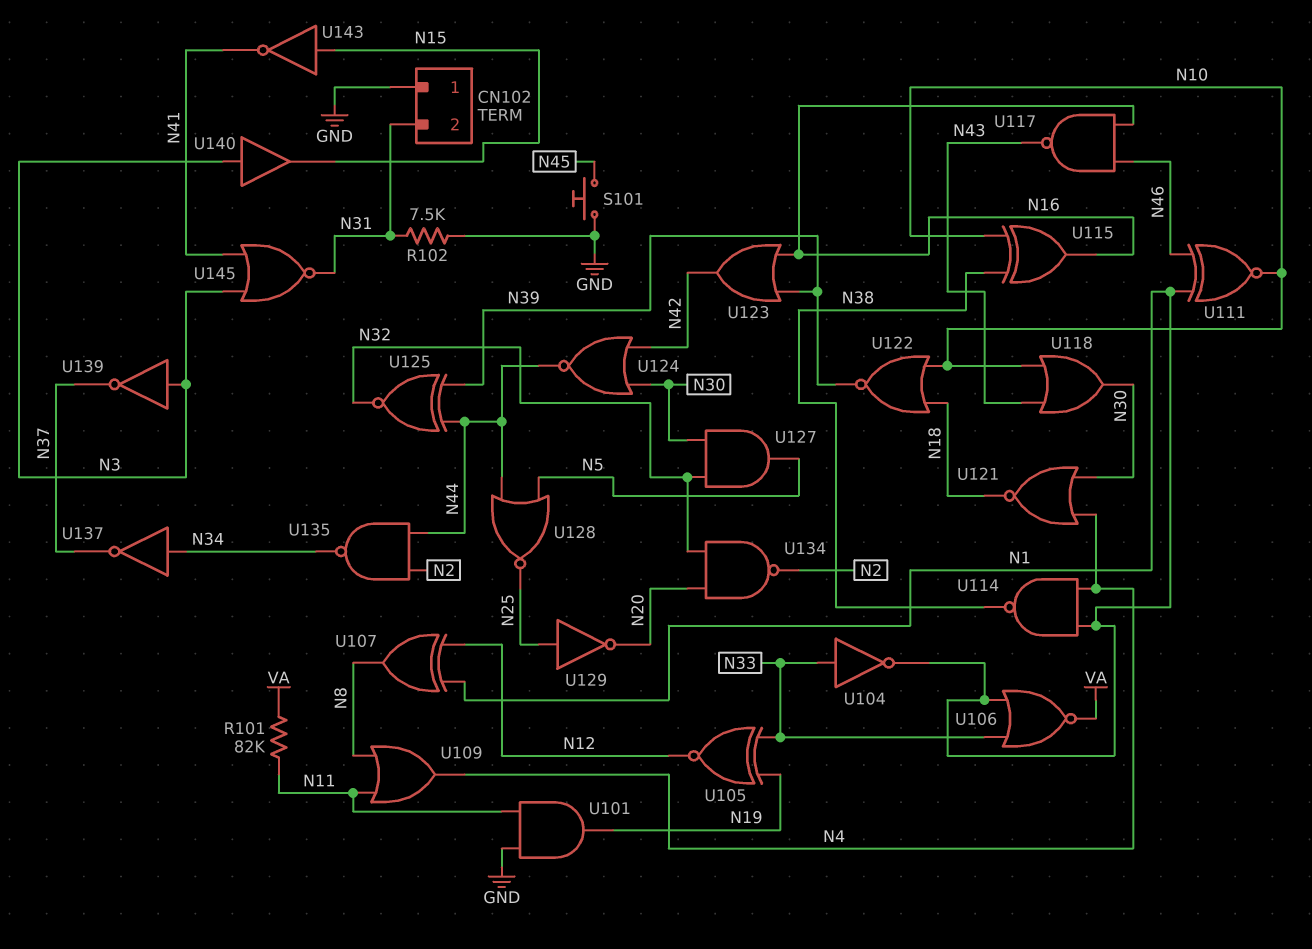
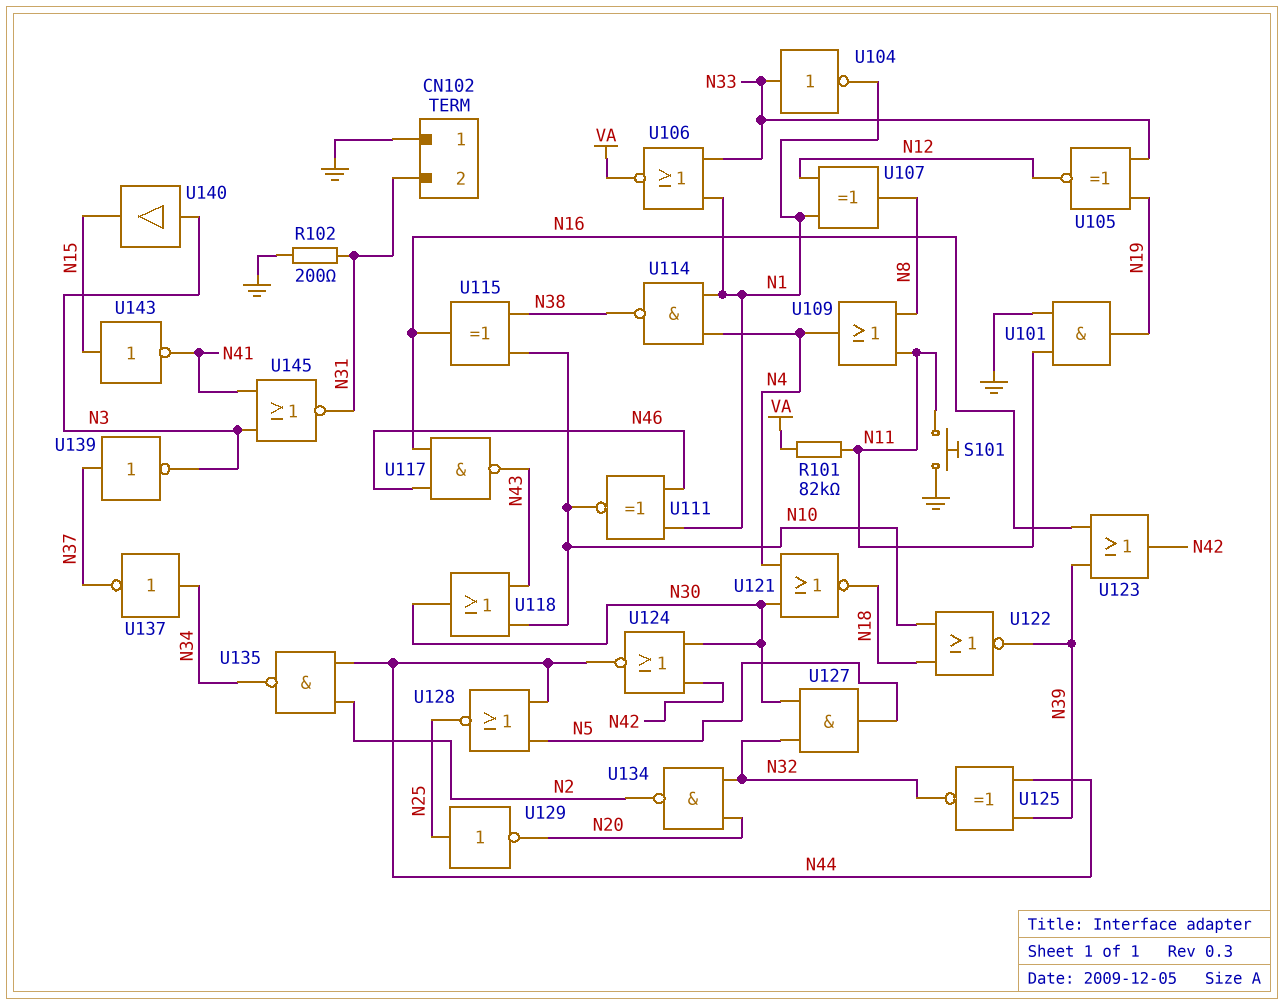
R102: 7.5k (GND, N31) -> 200 (GND, N31)
S101: button (GND, N45) -> button (GND, N11)
U139: NOT (in N3, out N37) -> NOT (in N37, out N3)

